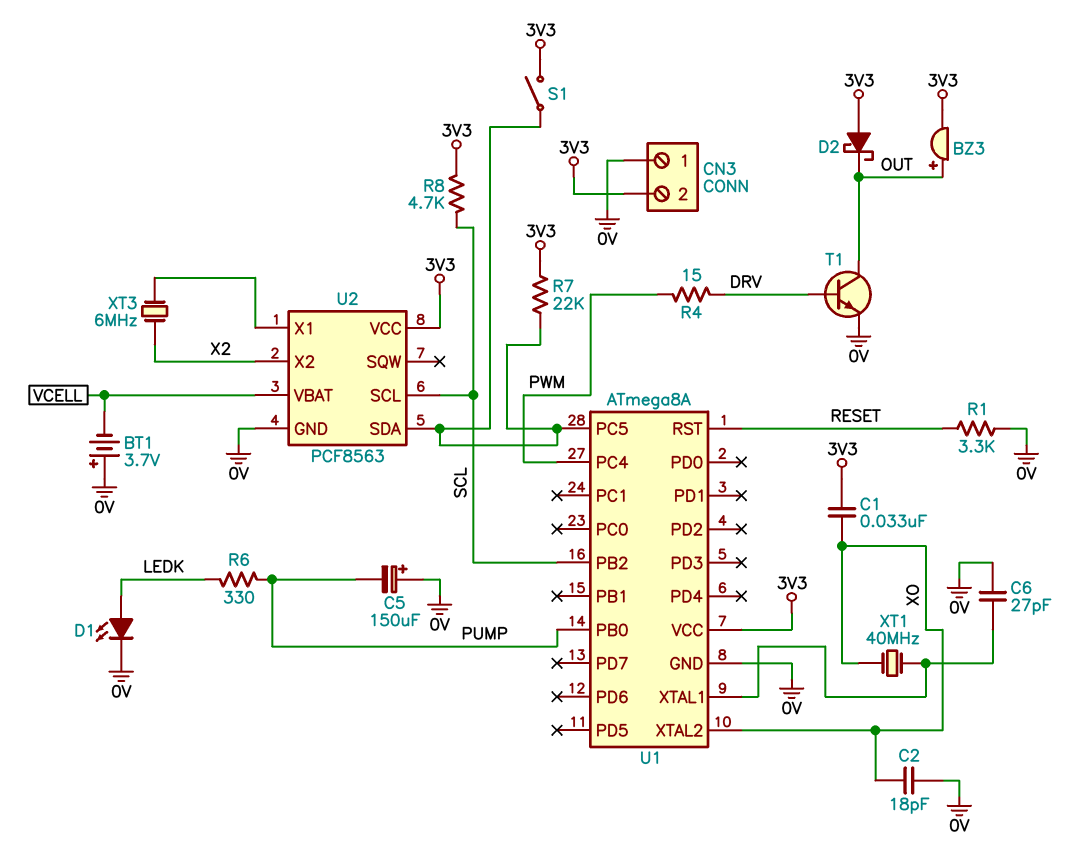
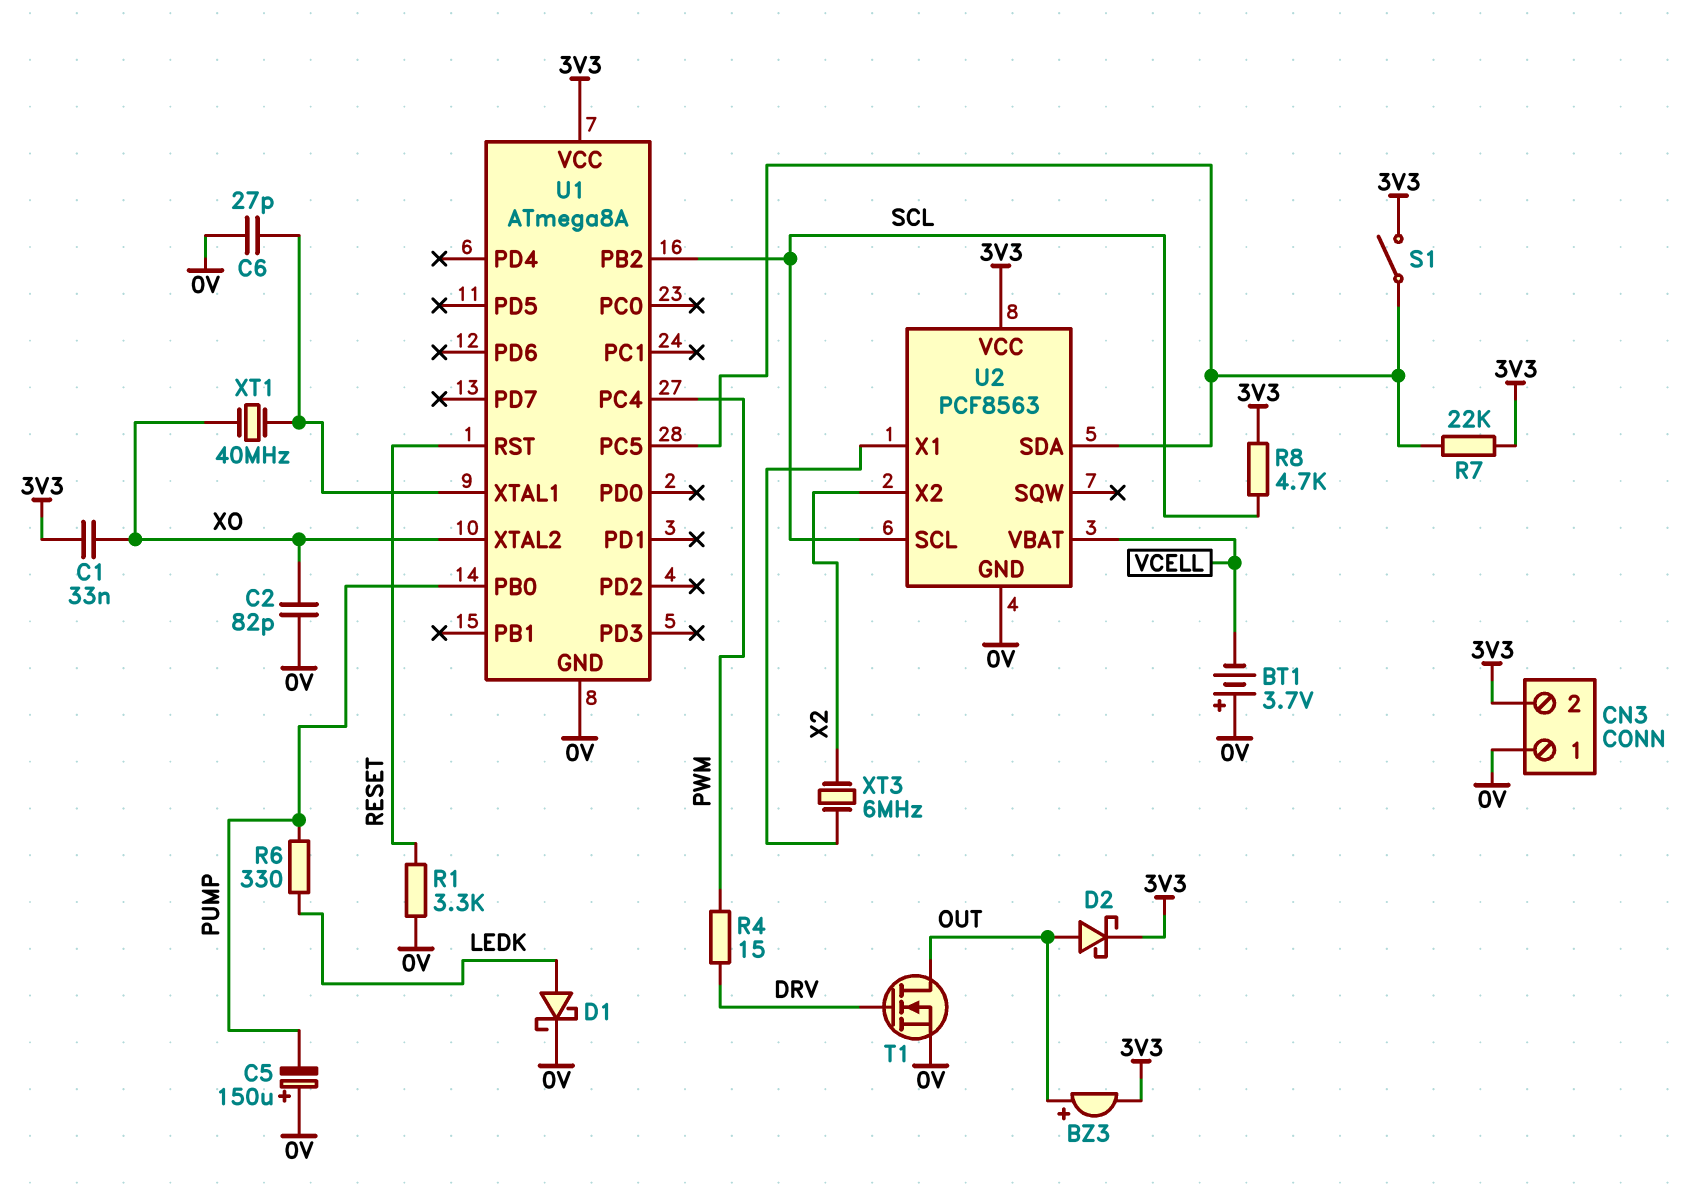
C2: 18pF (0V, XO) -> 82pF (0V, XO)
D1: LED (A LEDK, K 0V) -> schottky (A LEDK, K 0V)
D2: schottky (A 3V3, K OUT) -> schottky (A OUT, K 3V3)
T1: NPN (B DRV, C OUT, E 0V) -> NMOS (G DRV, D OUT, S 0V)

